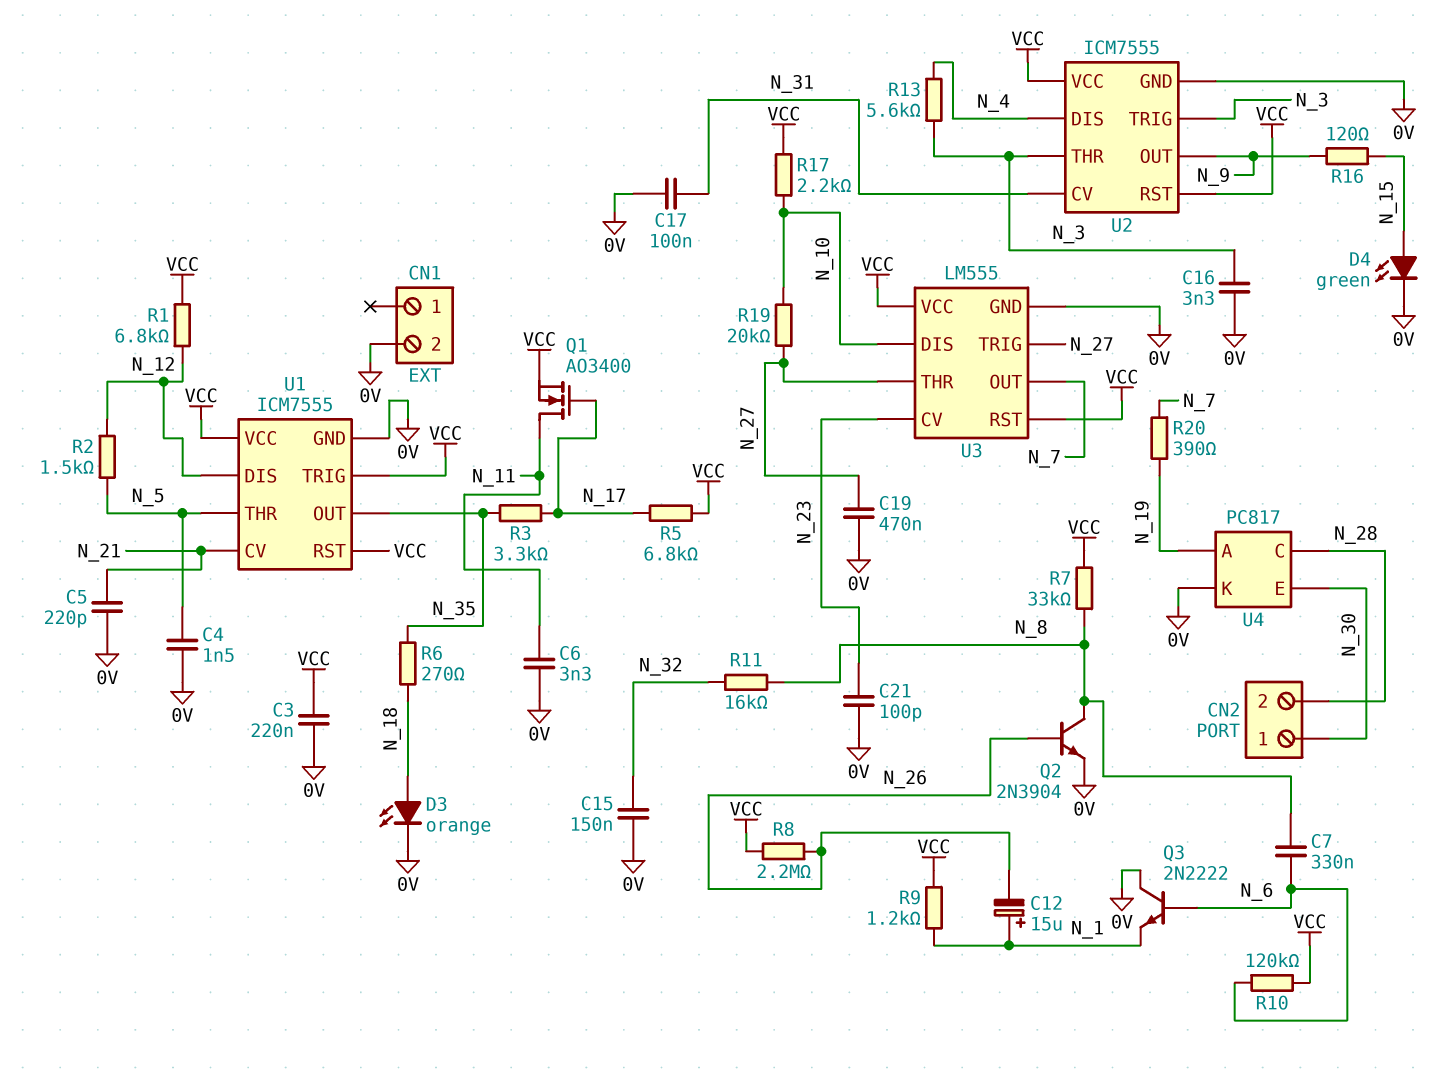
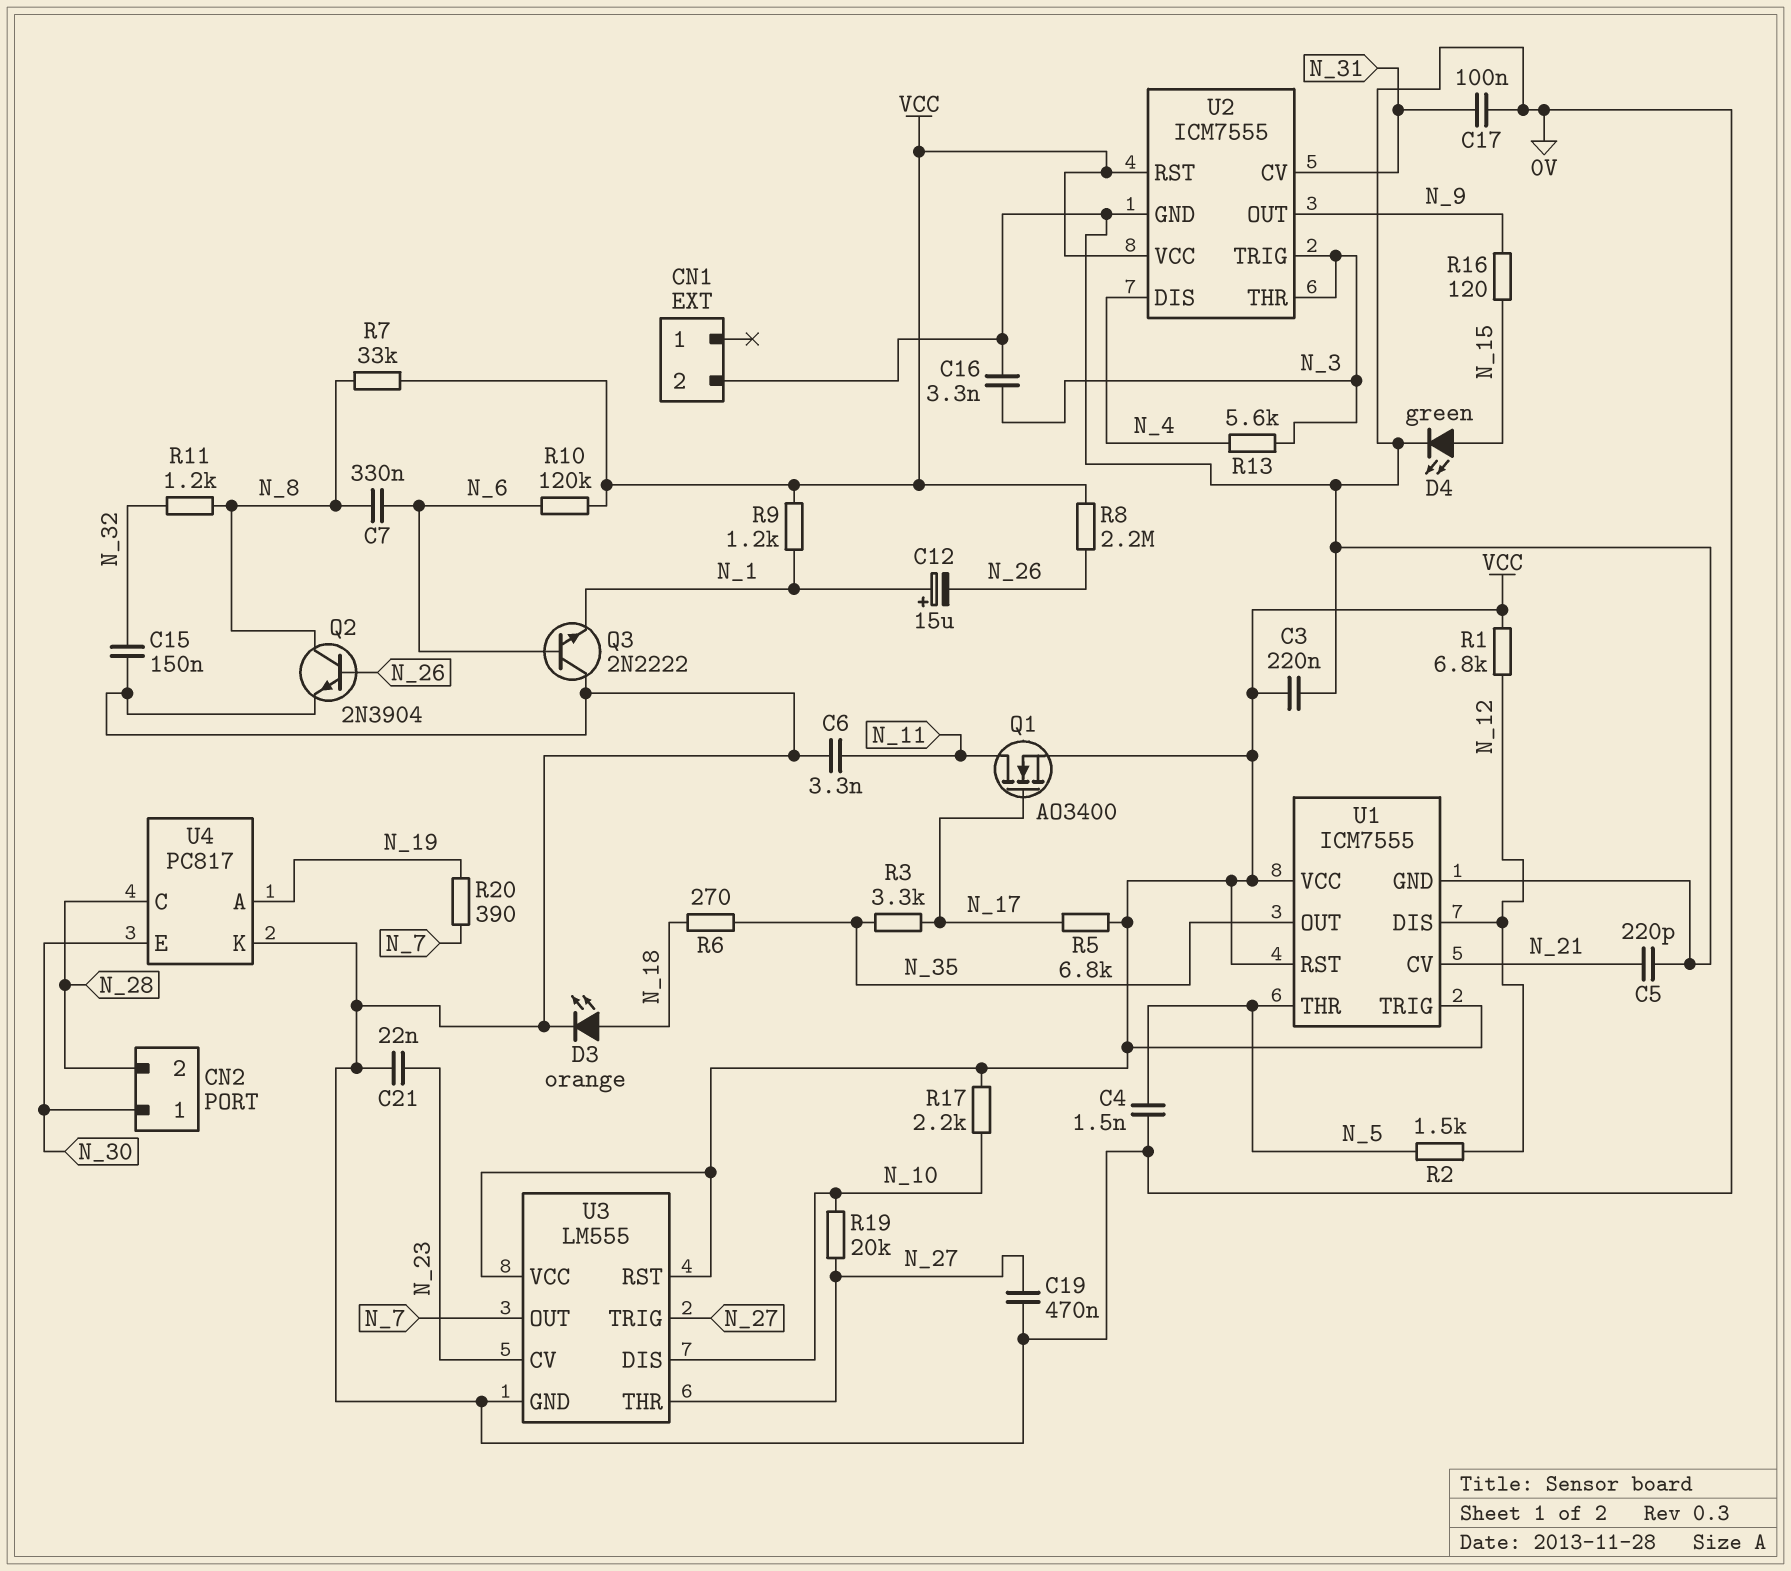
C21: 100pF (0V, N_23) -> 22nF (0V, N_23)
R11: 16k (N_8, N_32) -> 1.2k (N_8, N_32)

